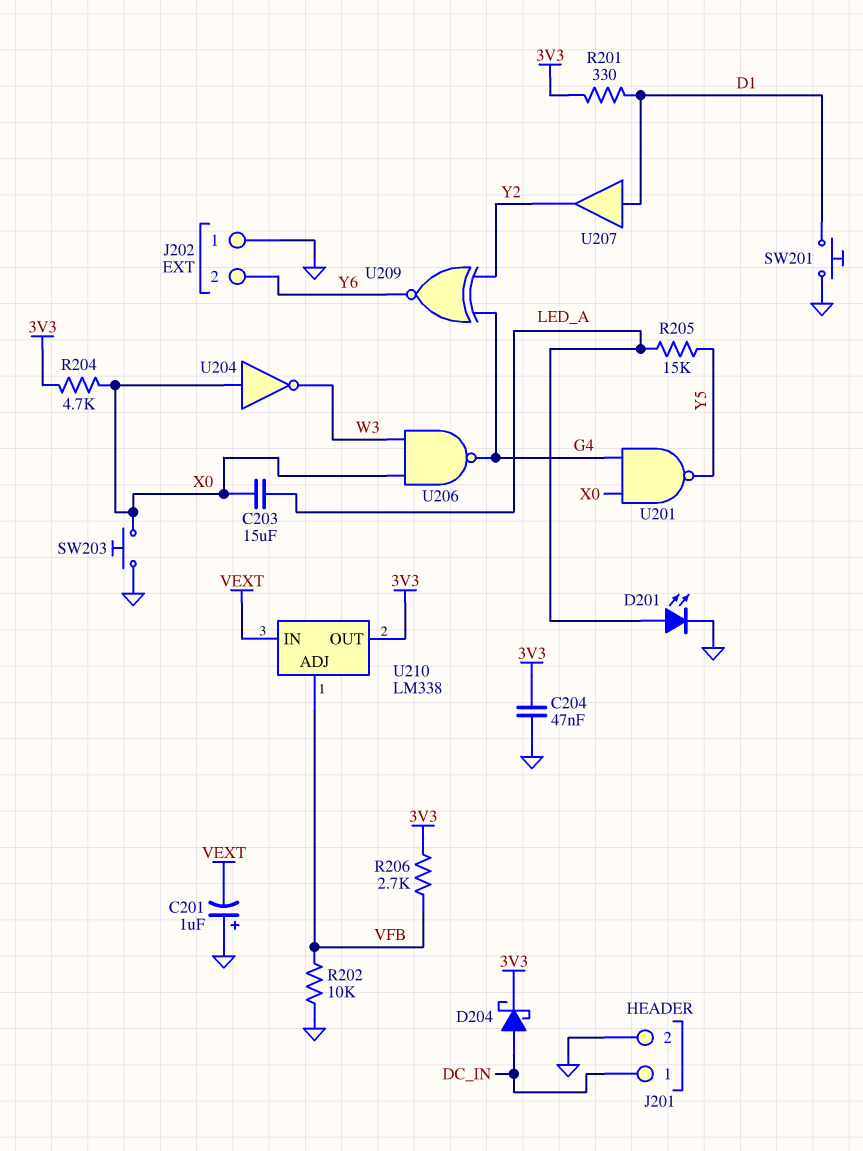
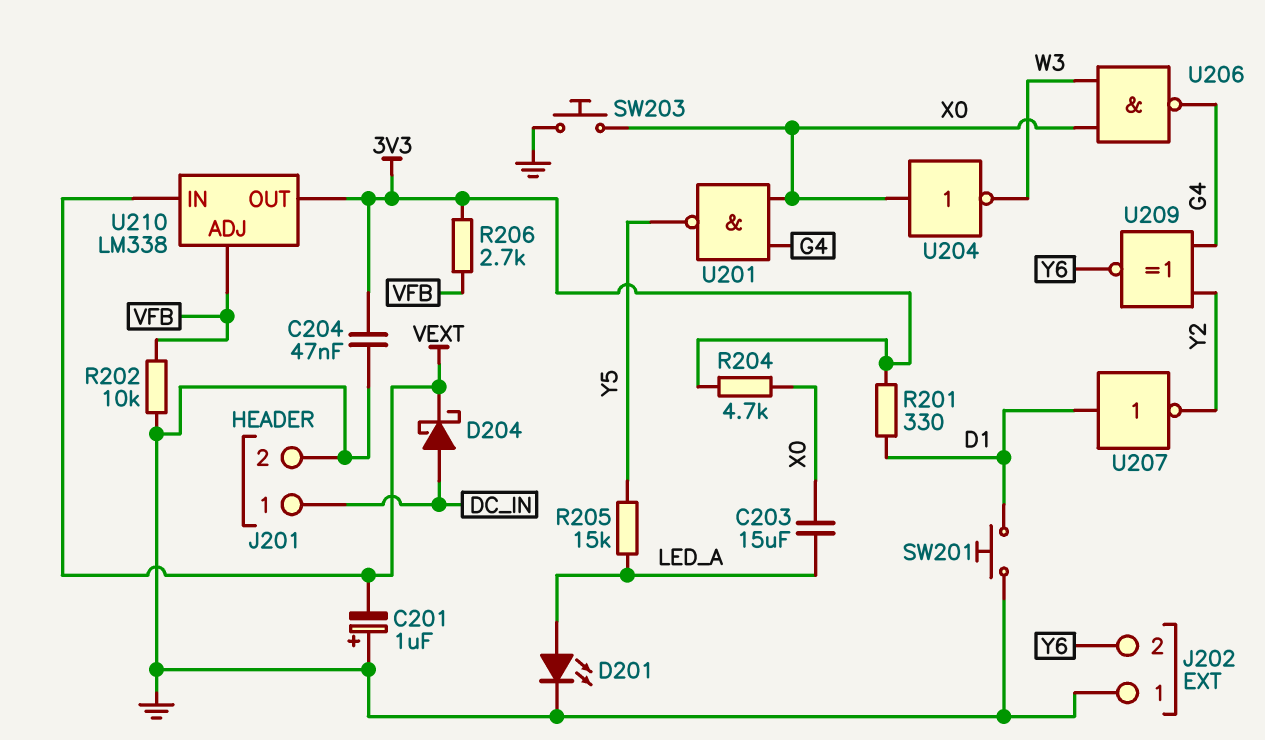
D204: schottky (A DC_IN, K 3V3) -> schottky (A DC_IN, K VEXT)
U207: buffer (in D1, out Y2) -> NOT (in D1, out Y2)

